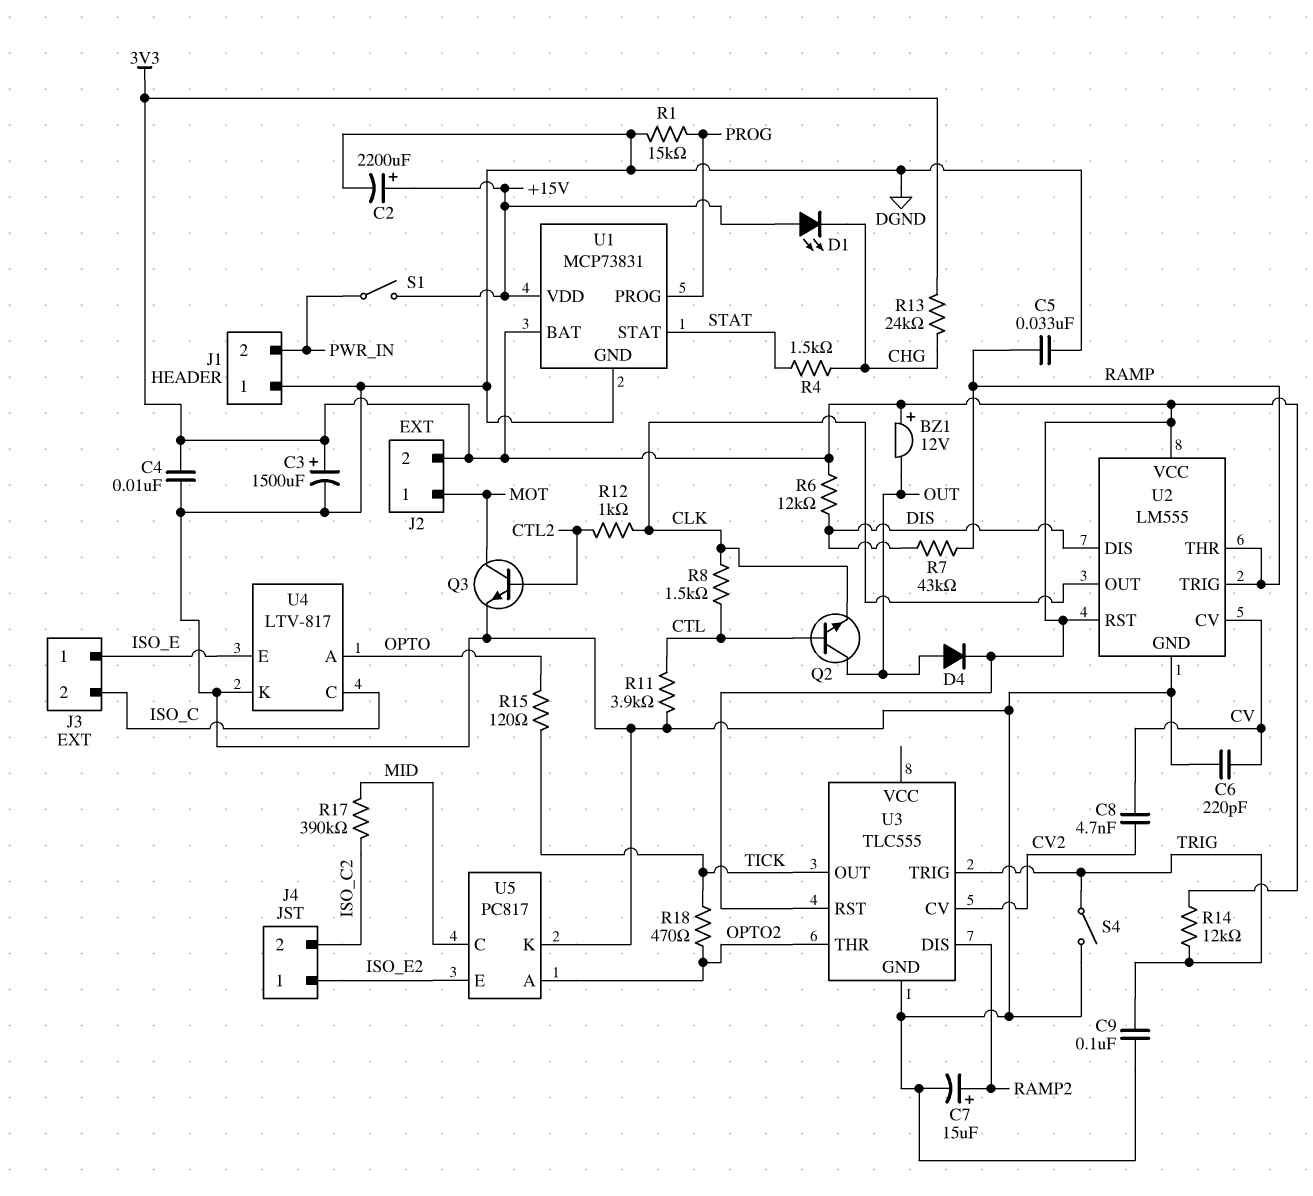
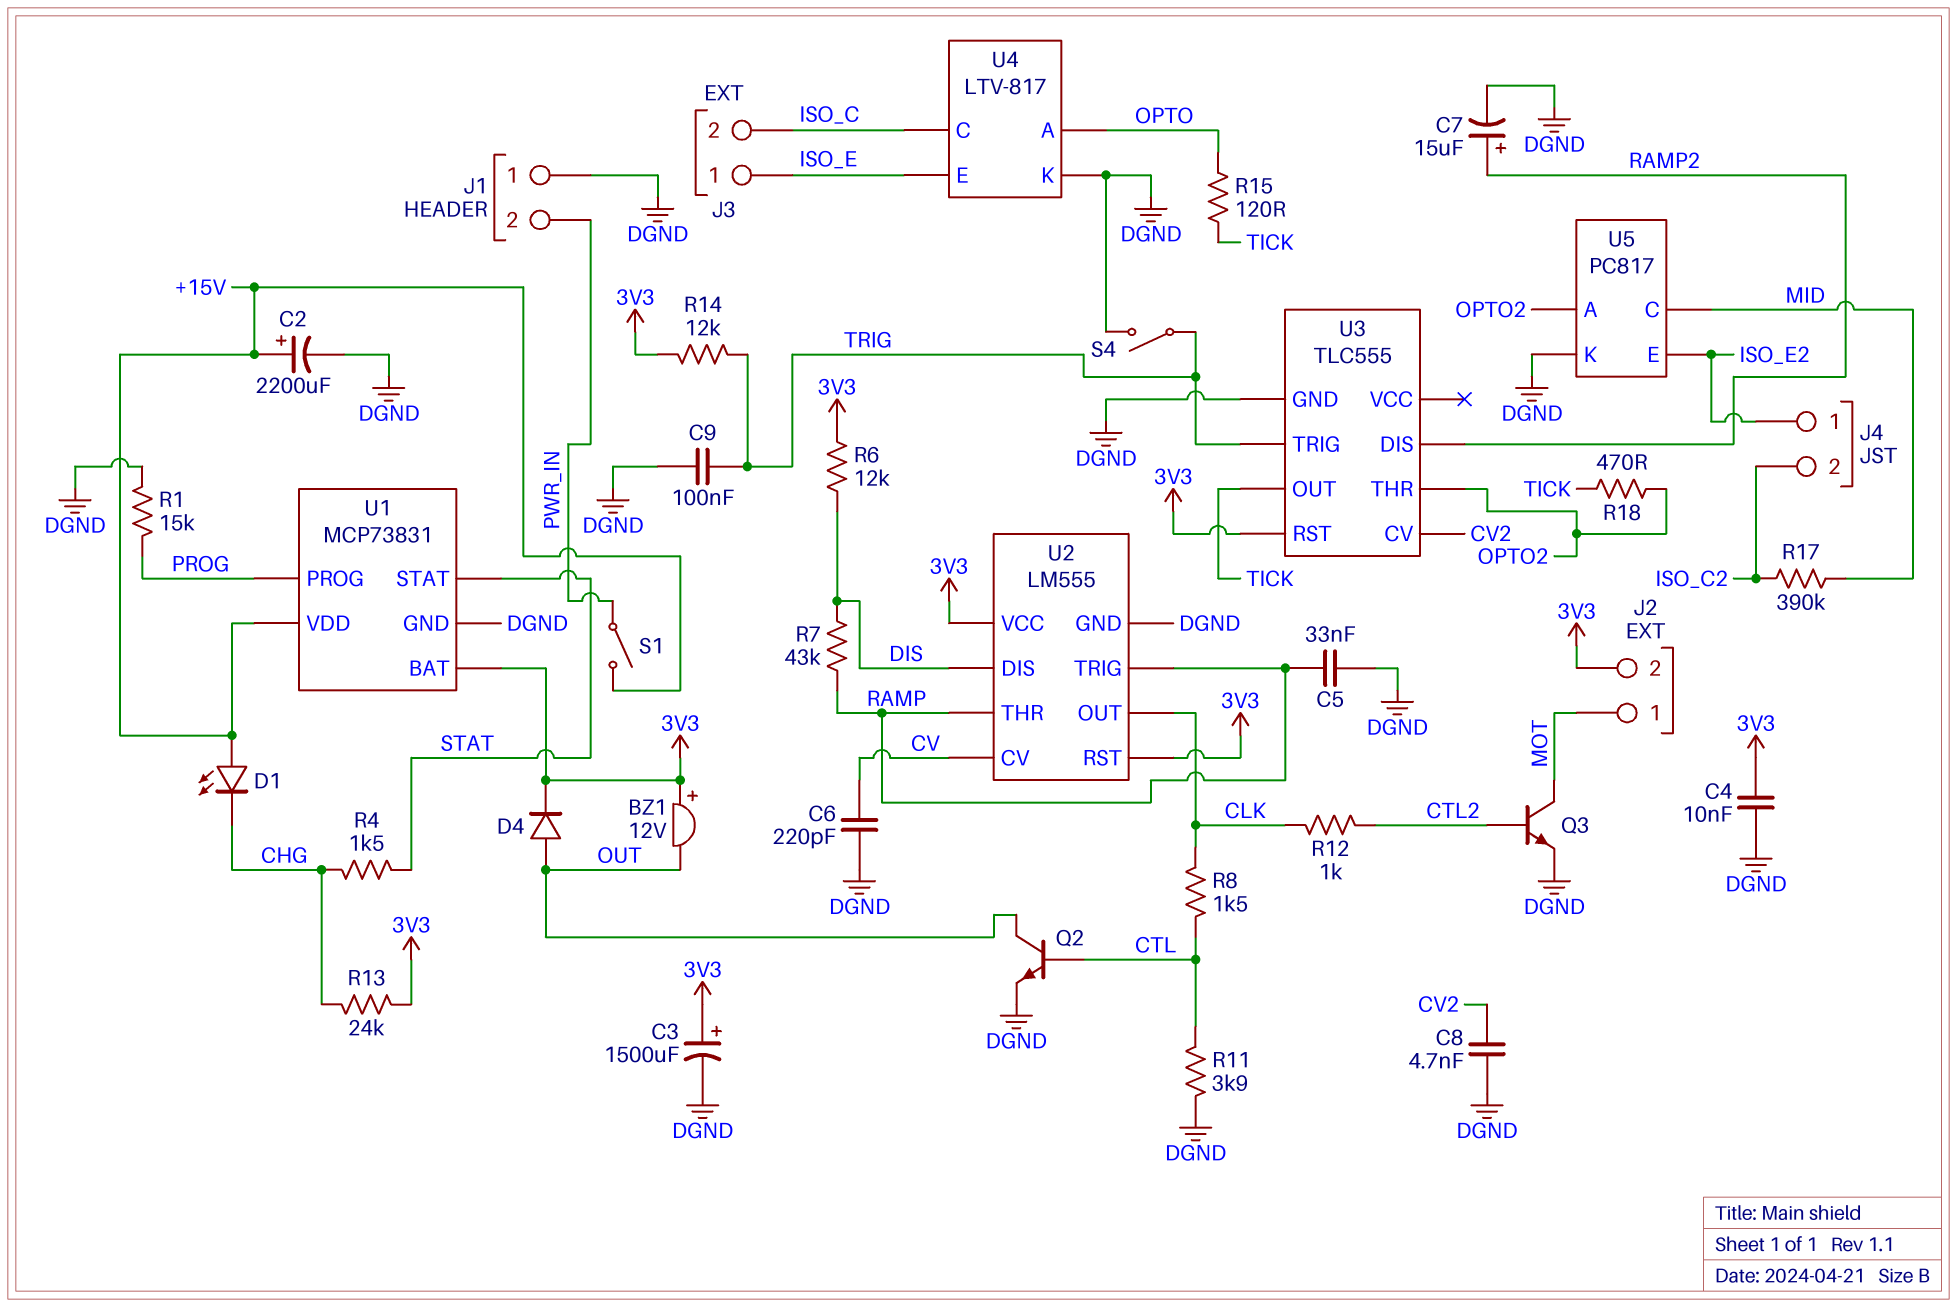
C8: 4.7nF (CV, CV2) -> 4.7nF (CV2, DGND)
Q2: NPN (B CTL, C OUT, E CLK) -> NPN (B CTL, C OUT, E DGND)

